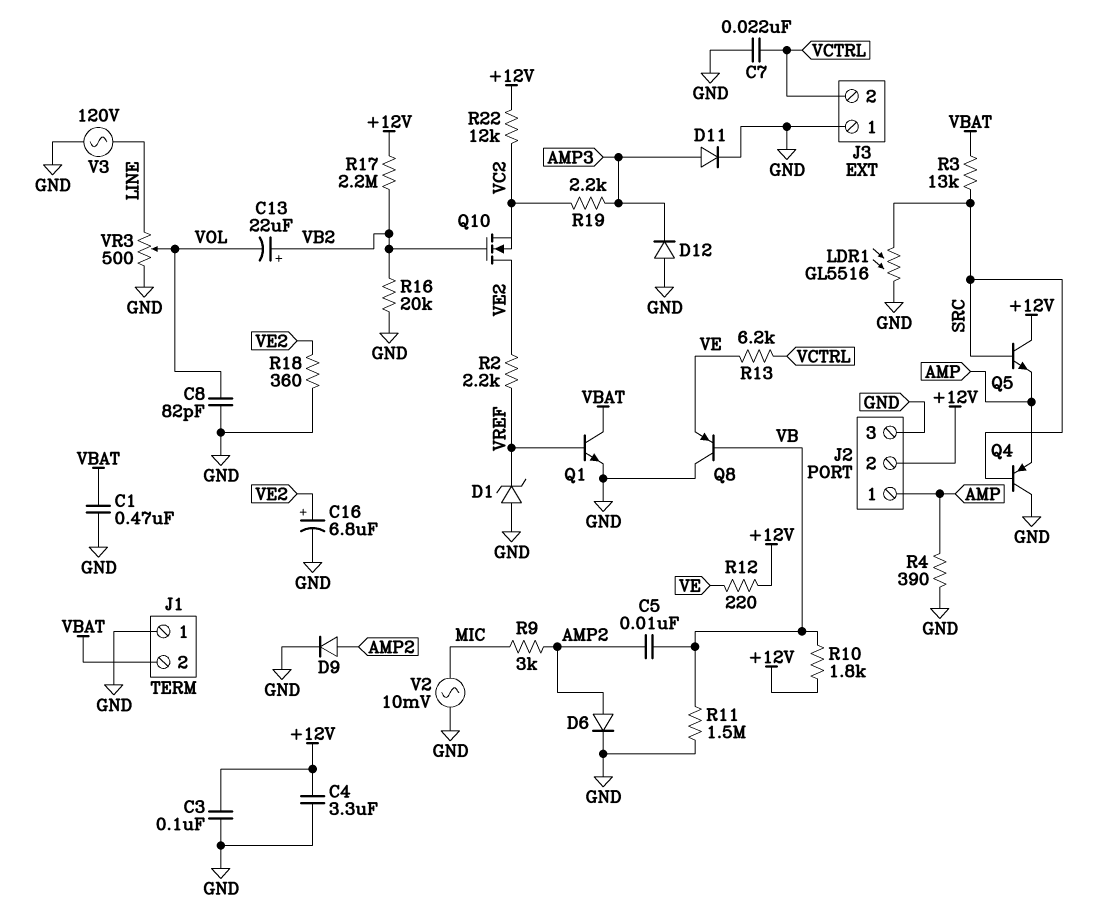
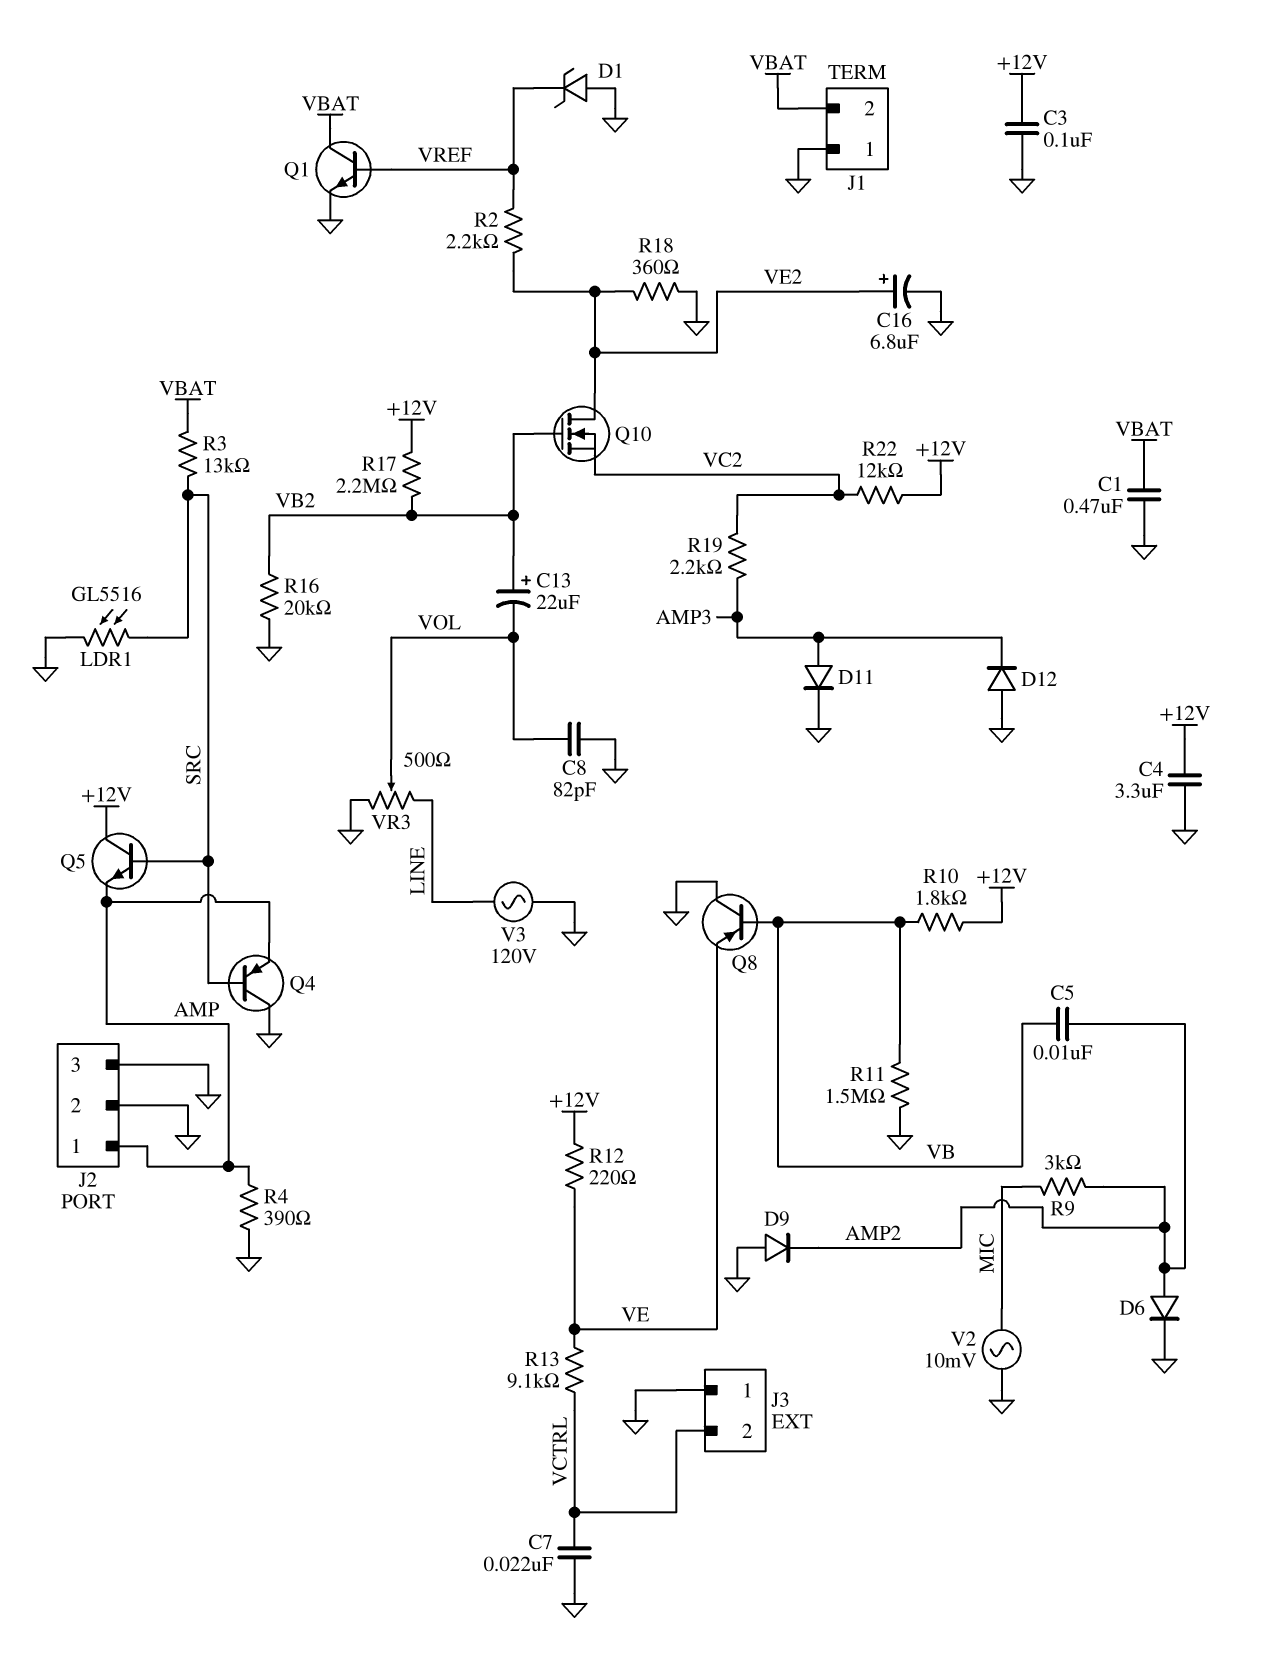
D9: diode (A AMP2, K GND) -> diode (A GND, K AMP2)
J2 pin 2: +12V -> GND
R13: 6.2k (VCTRL, VE) -> 9.1k (VCTRL, VE)

